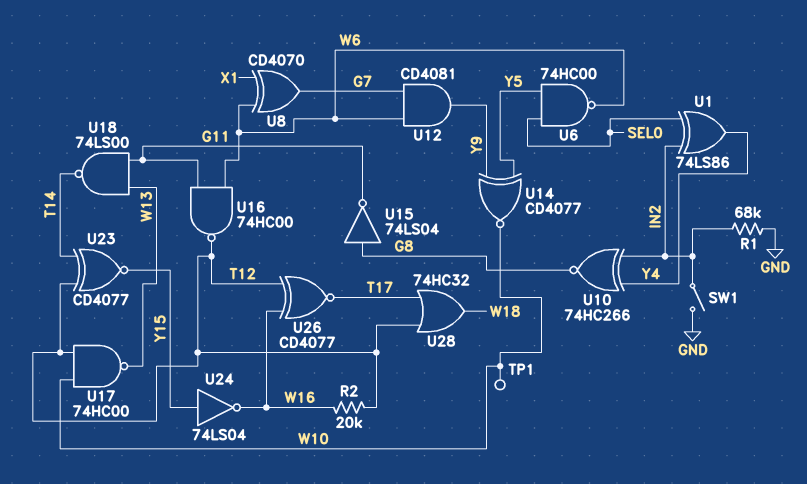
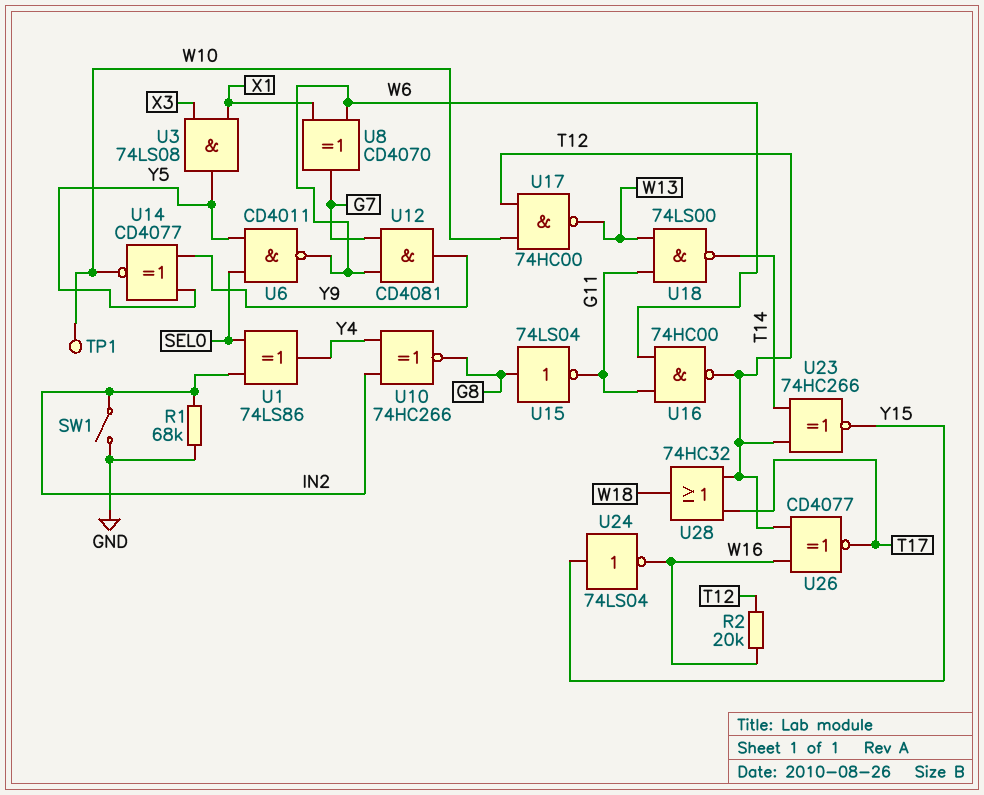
U3: none -> AND 74LS08 (in X1, in X3, out Y5)
U6: NAND 74HC00 (in SEL0, in Y5, out W6) -> NAND CD4011 (in SEL0, in Y5, out W6)
U23: XNOR CD4077 (in T12, in T14, out Y15) -> XNOR 74HC266 (in T12, in T14, out Y15)

